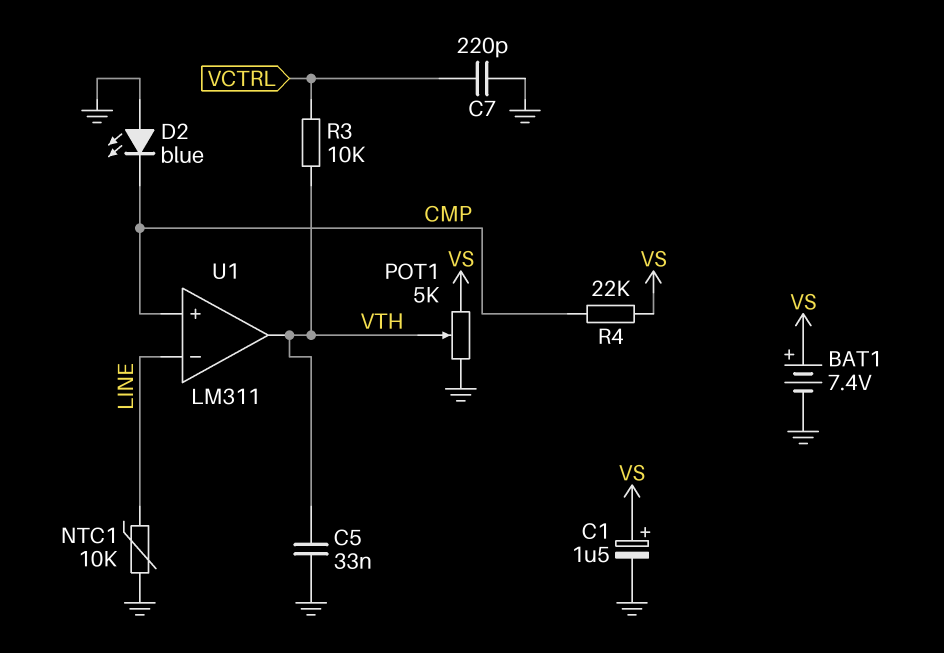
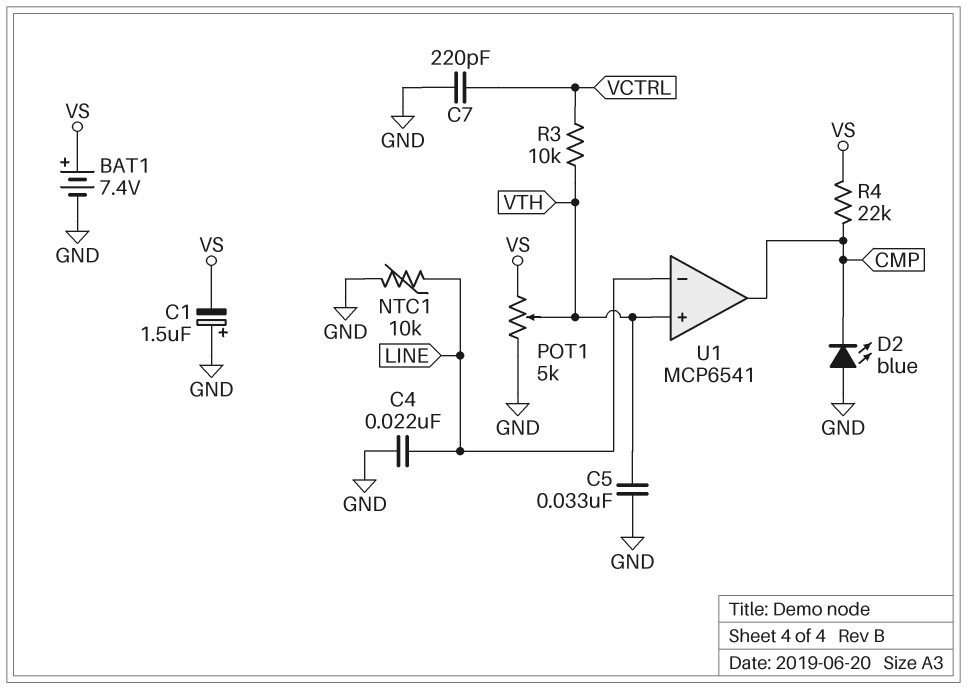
C1: 1.5uF (plus VS, minus GND) -> 1.5uF (plus GND, minus VS)
C4: none -> 22nF (GND, LINE)
U1: LM311 -> MCP6541
U1 pin in+: CMP -> VTH
U1 pin out: VTH -> CMP

